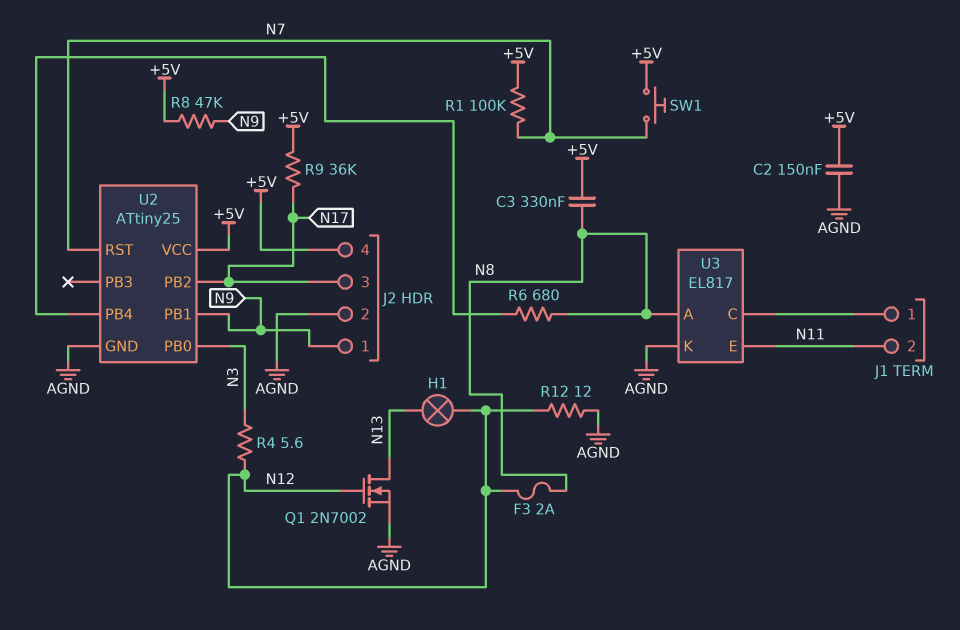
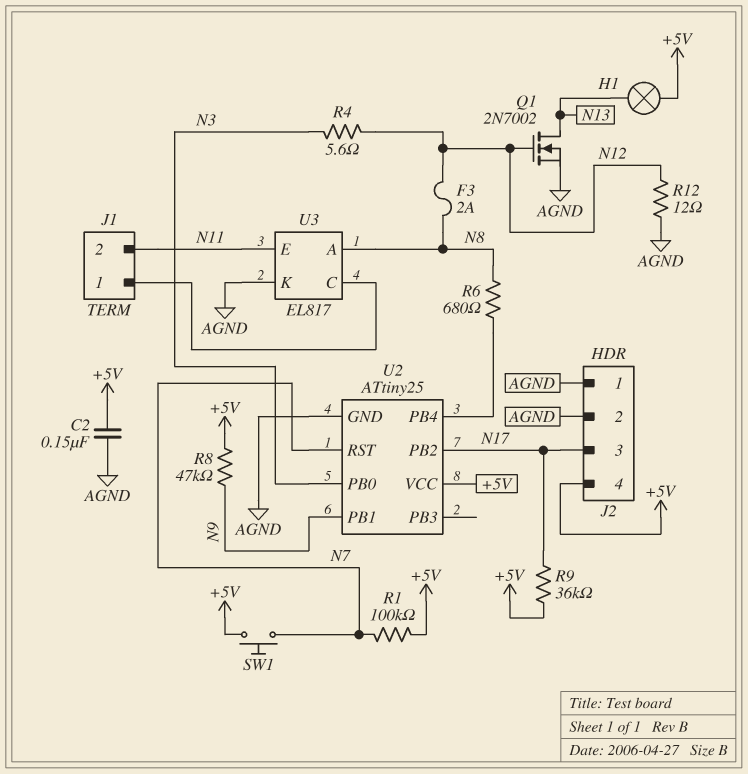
C3: 330nF (+5V, N8) -> none
H1: lamp (N12, N13) -> lamp (+5V, N13)
J2 pin 1: N9 -> AGND

